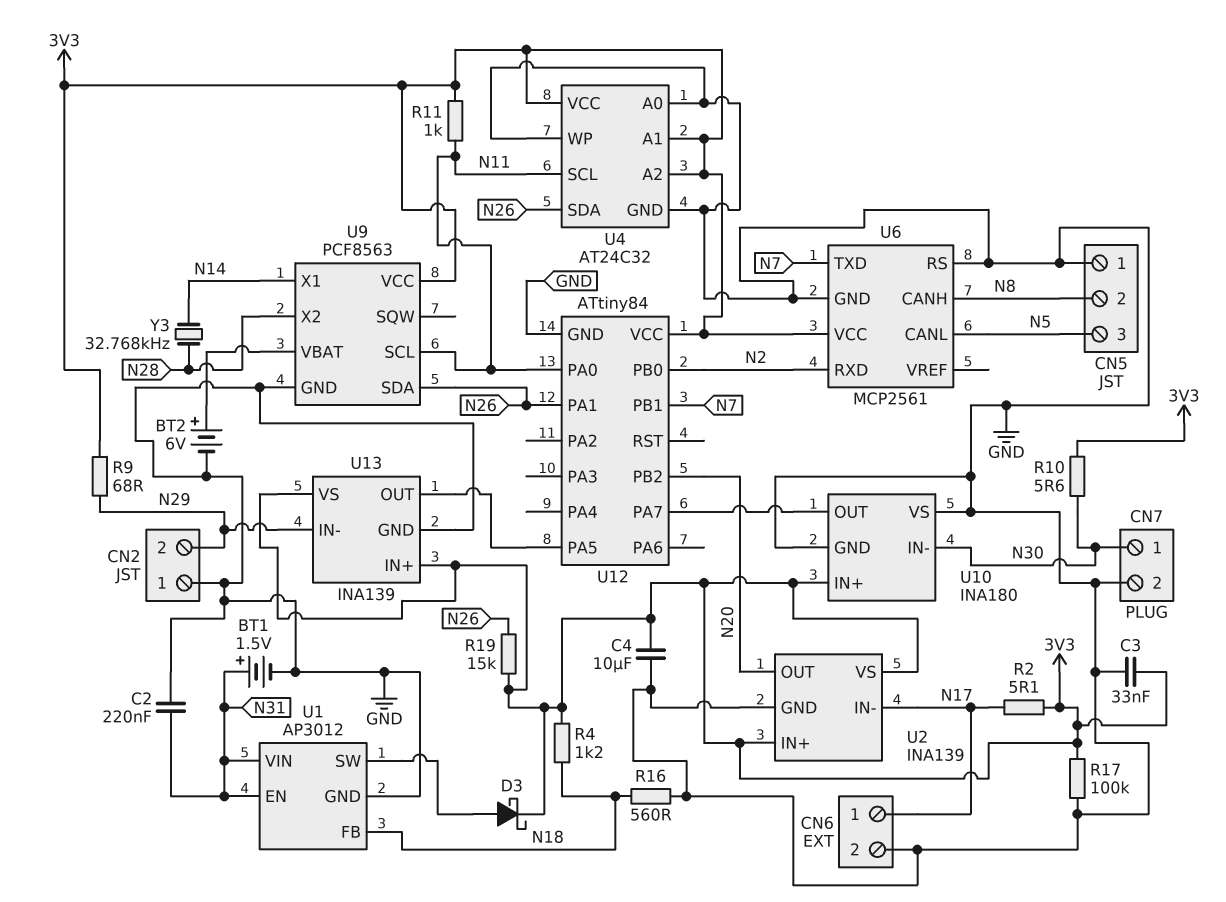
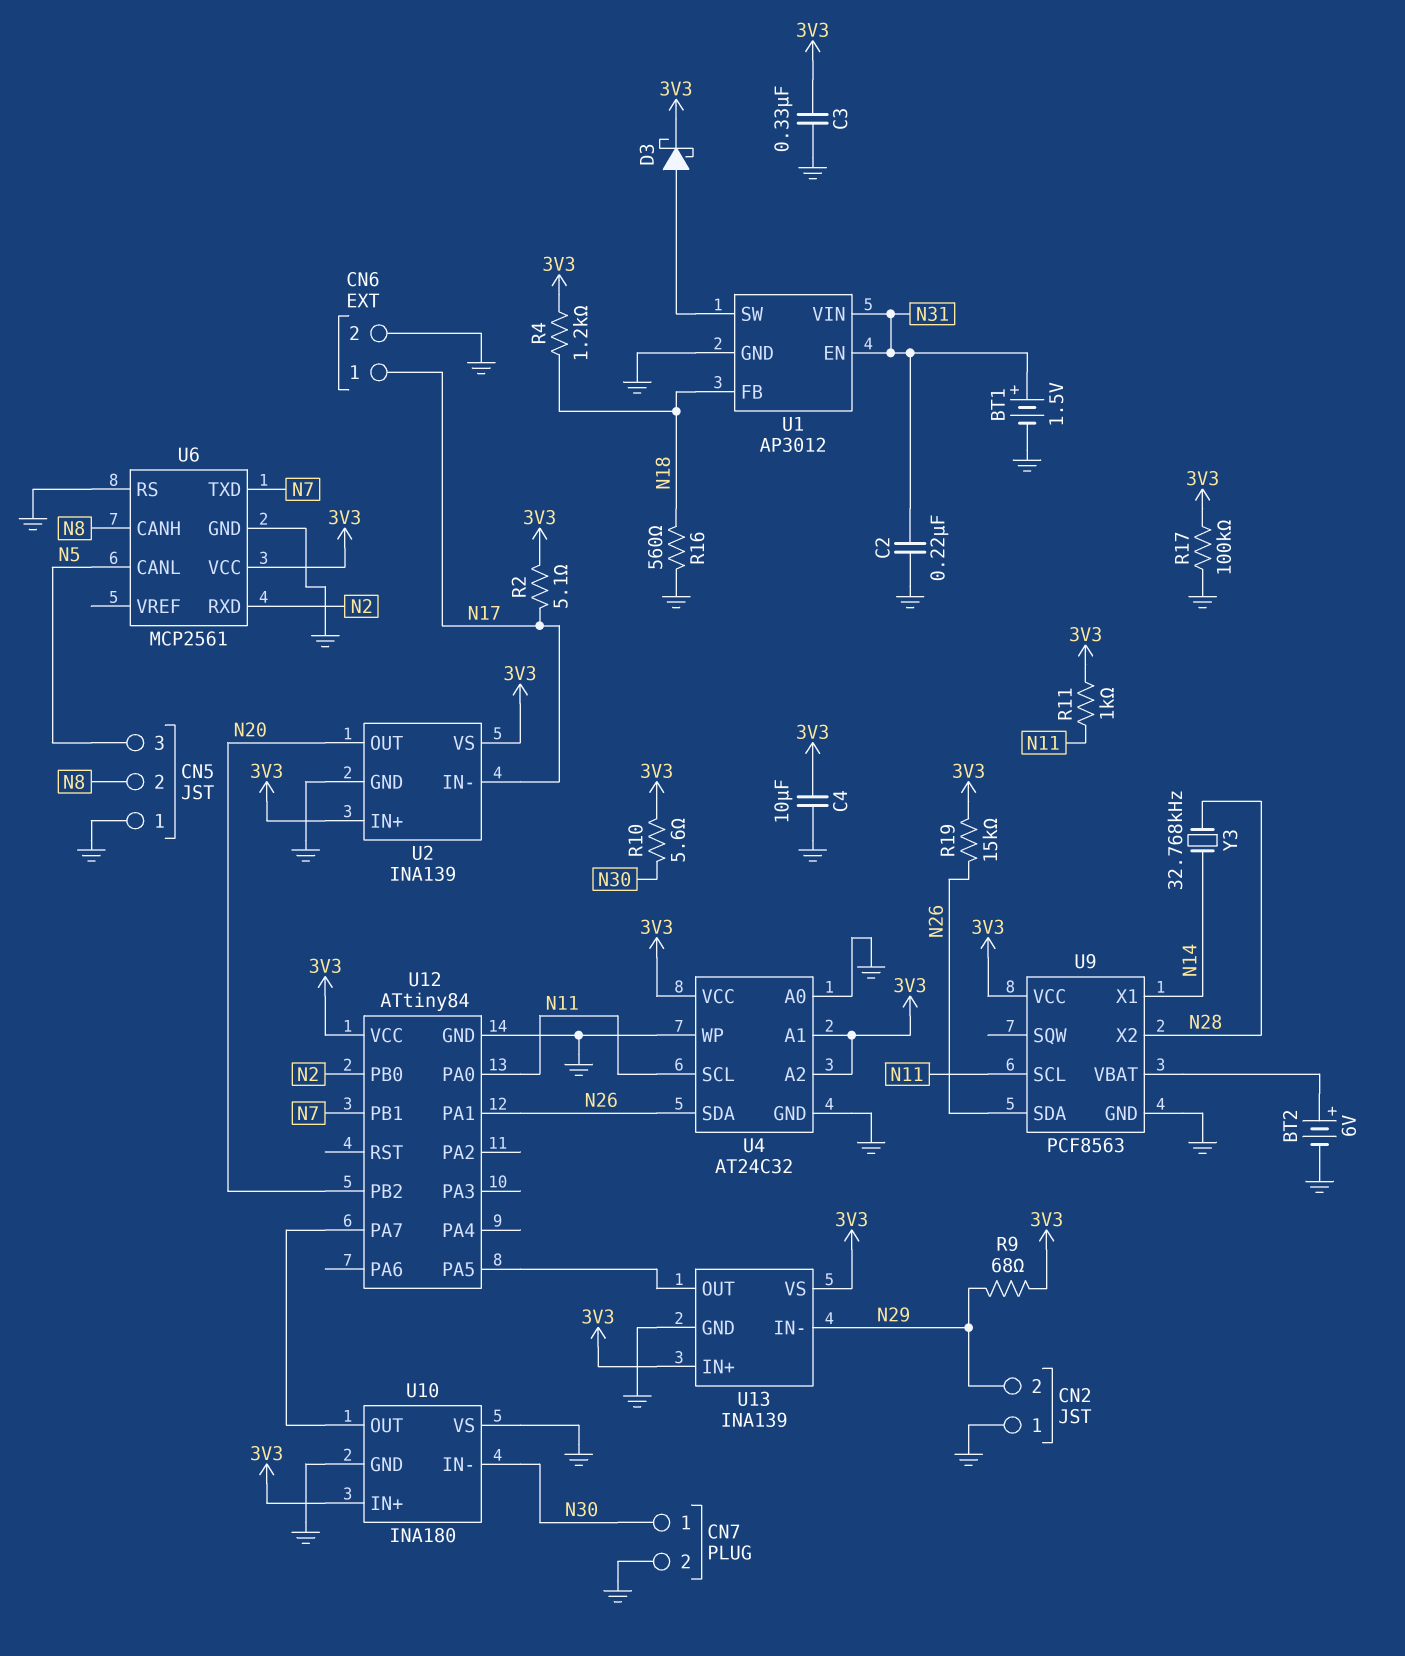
C3: 33nF (3V3, GND) -> 330nF (3V3, GND)

